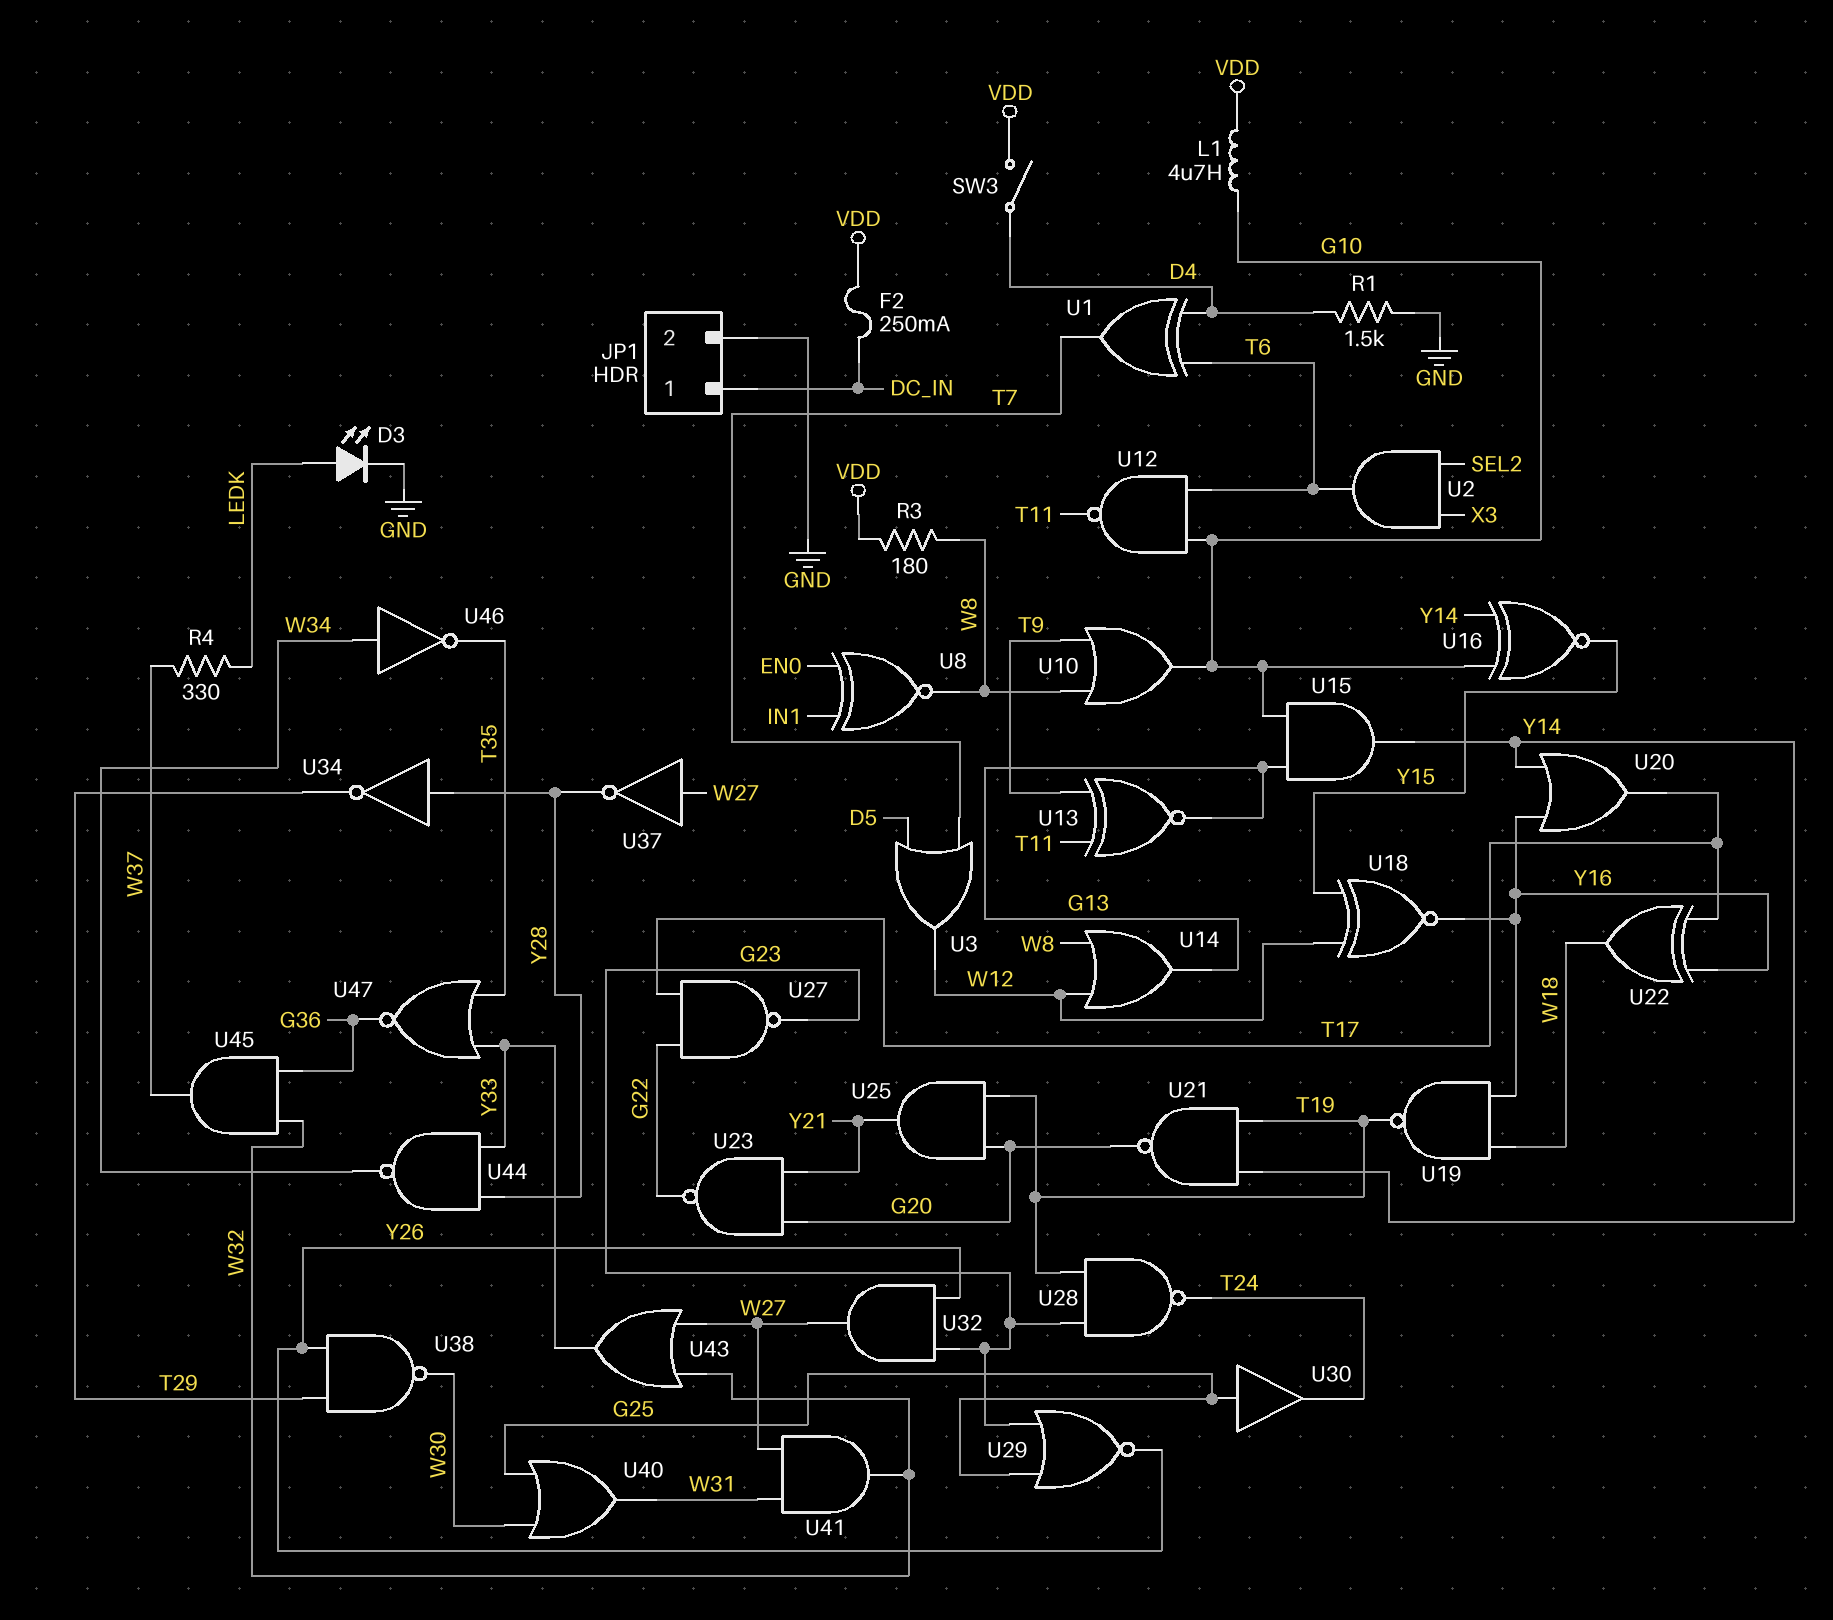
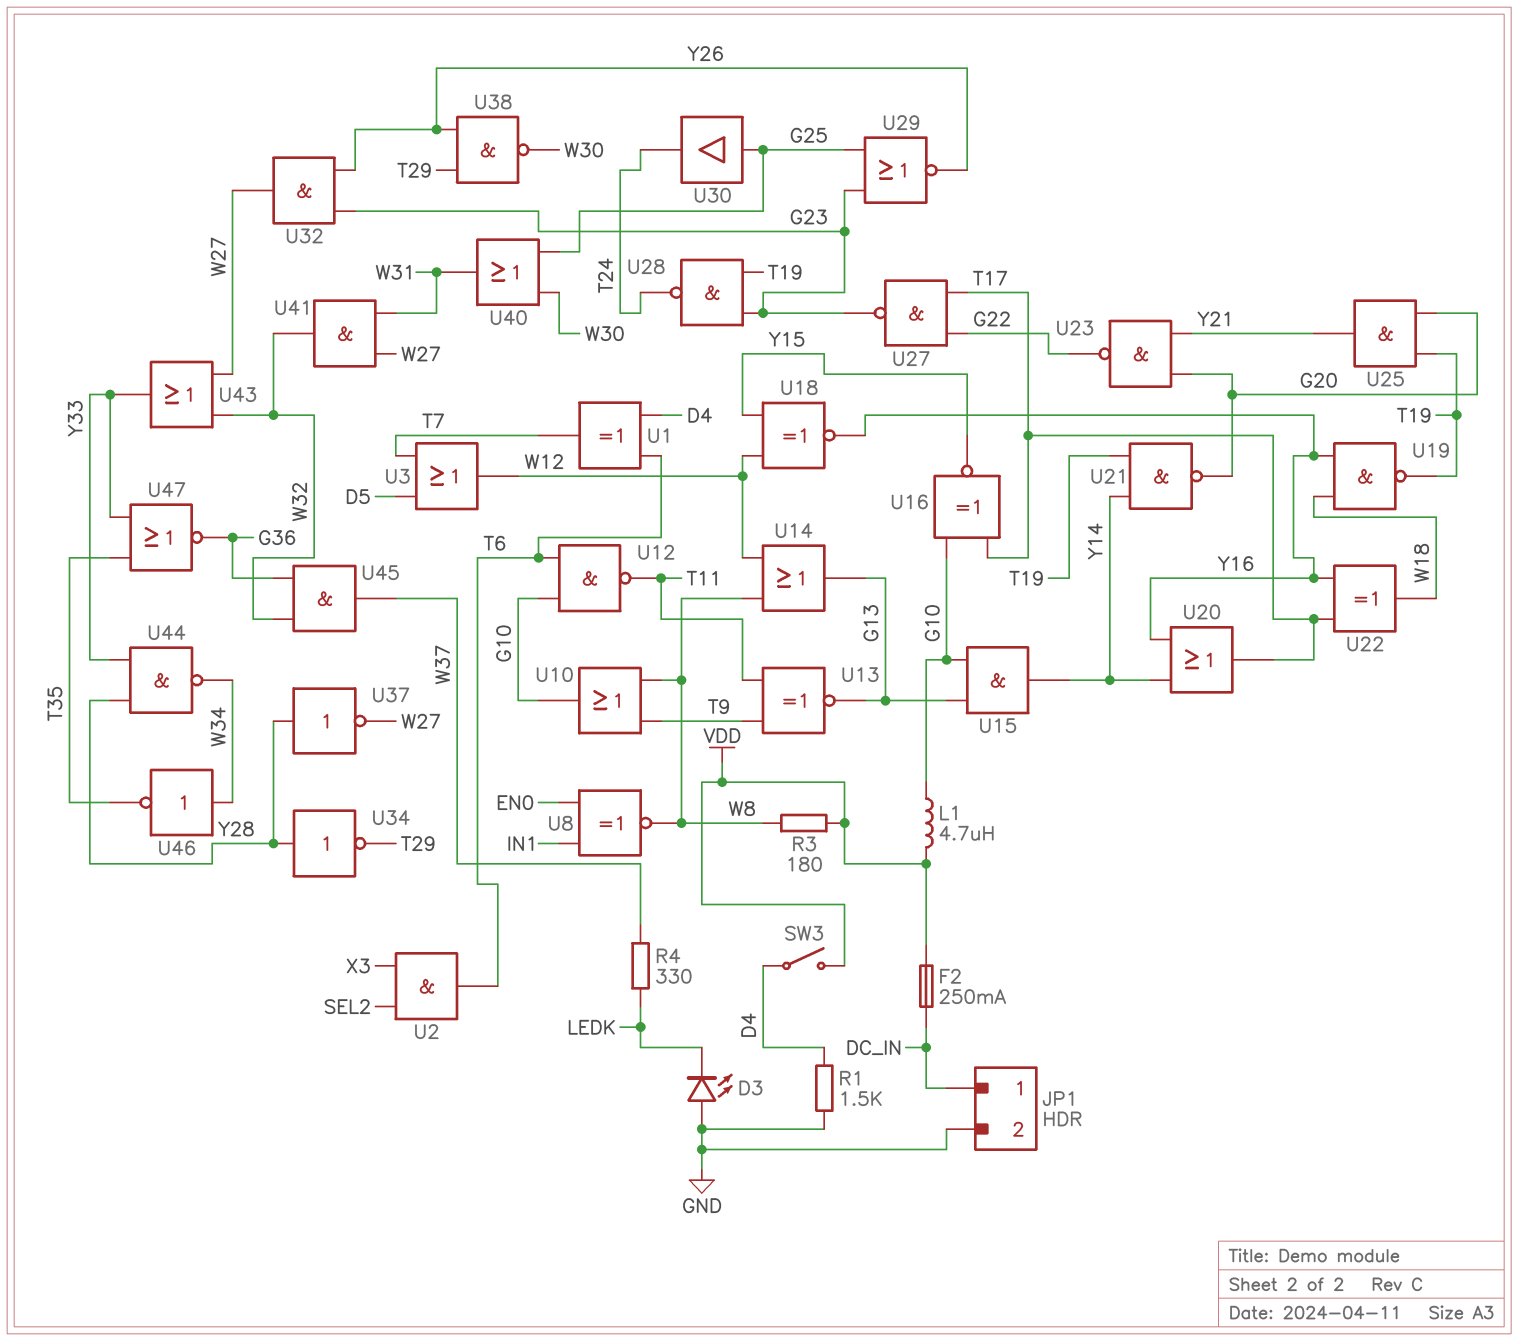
D3: LED (A LEDK, K GND) -> LED (A GND, K LEDK)
U16: XNOR (in G10, in Y14, out Y15) -> XNOR (in G10, in T17, out Y15)
U37: NOT (in W27, out Y28) -> NOT (in Y28, out W27)

